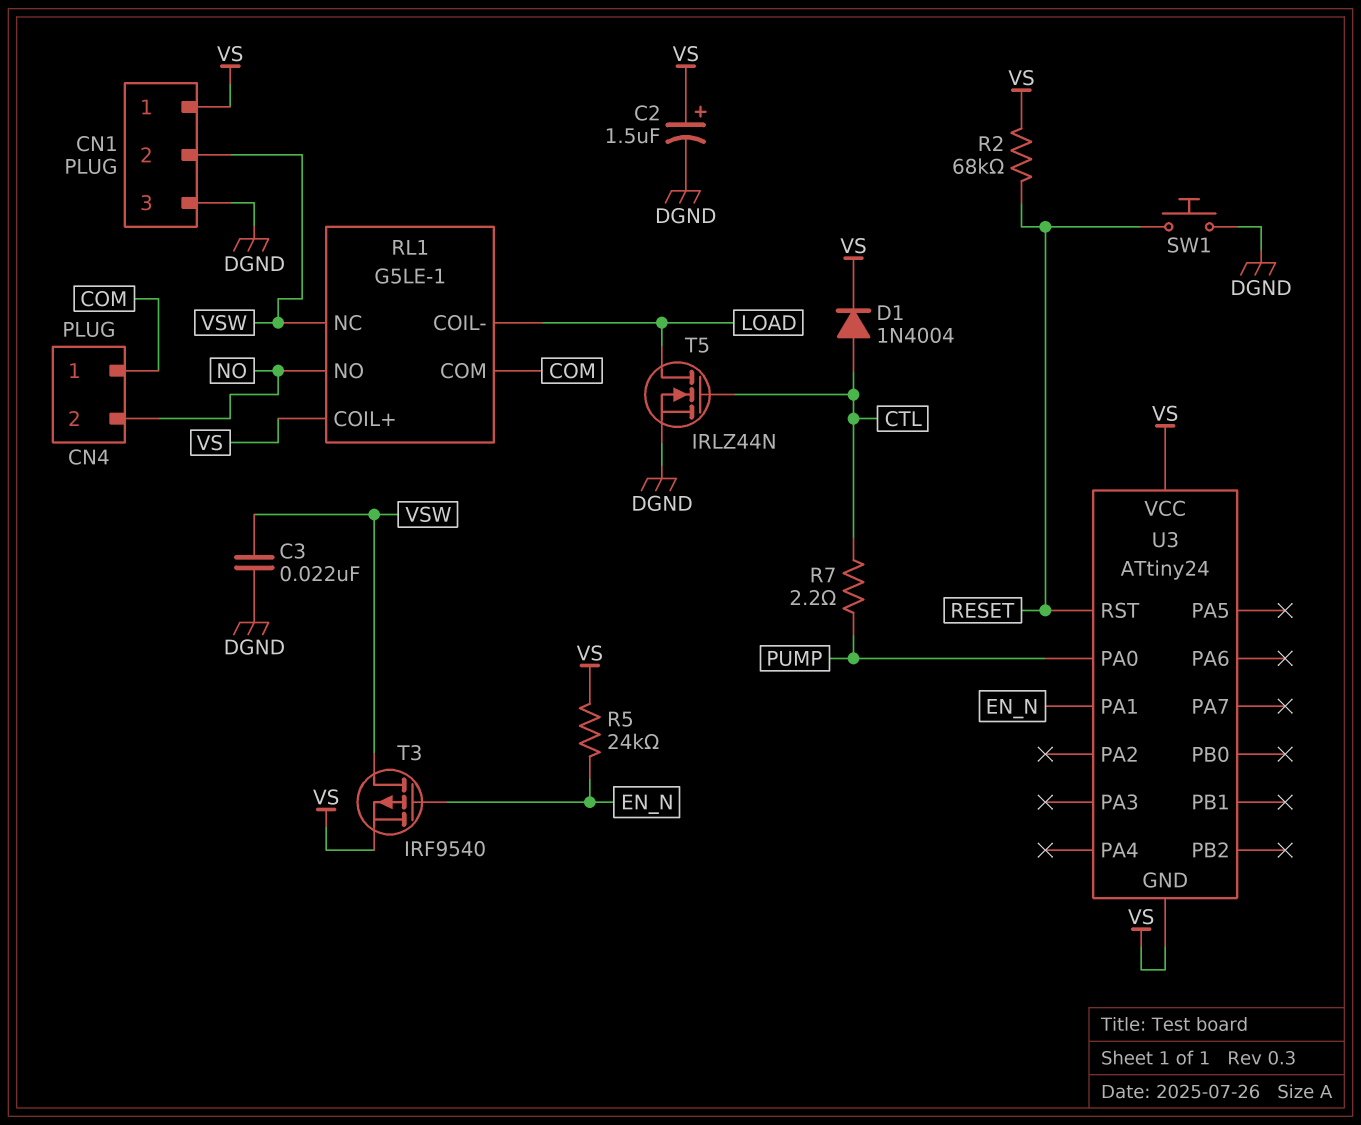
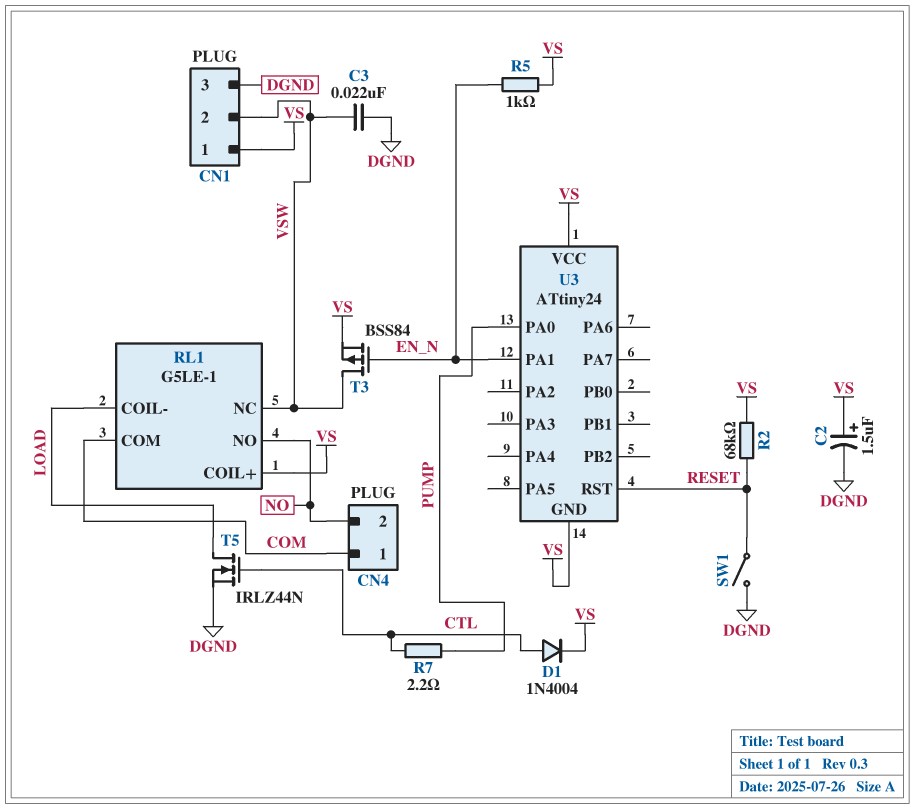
R5: 24k (EN_N, VS) -> 1k (EN_N, VS)
SW1: button (DGND, RESET) -> switch (DGND, RESET)
T3: PMOS IRF9540 (G EN_N, D VSW, S VS) -> PMOS BSS84 (G EN_N, D VSW, S VS)

